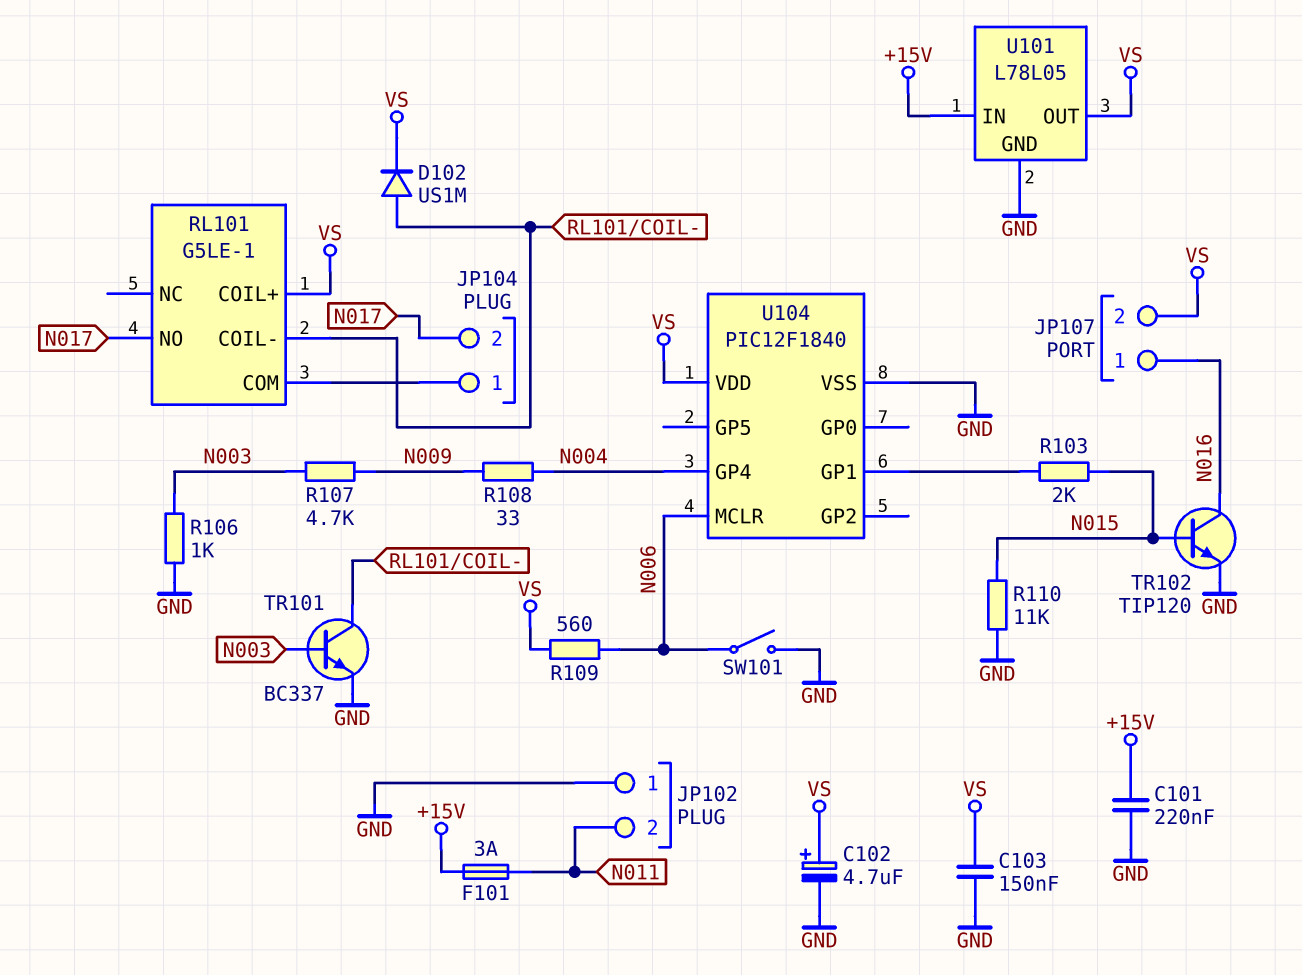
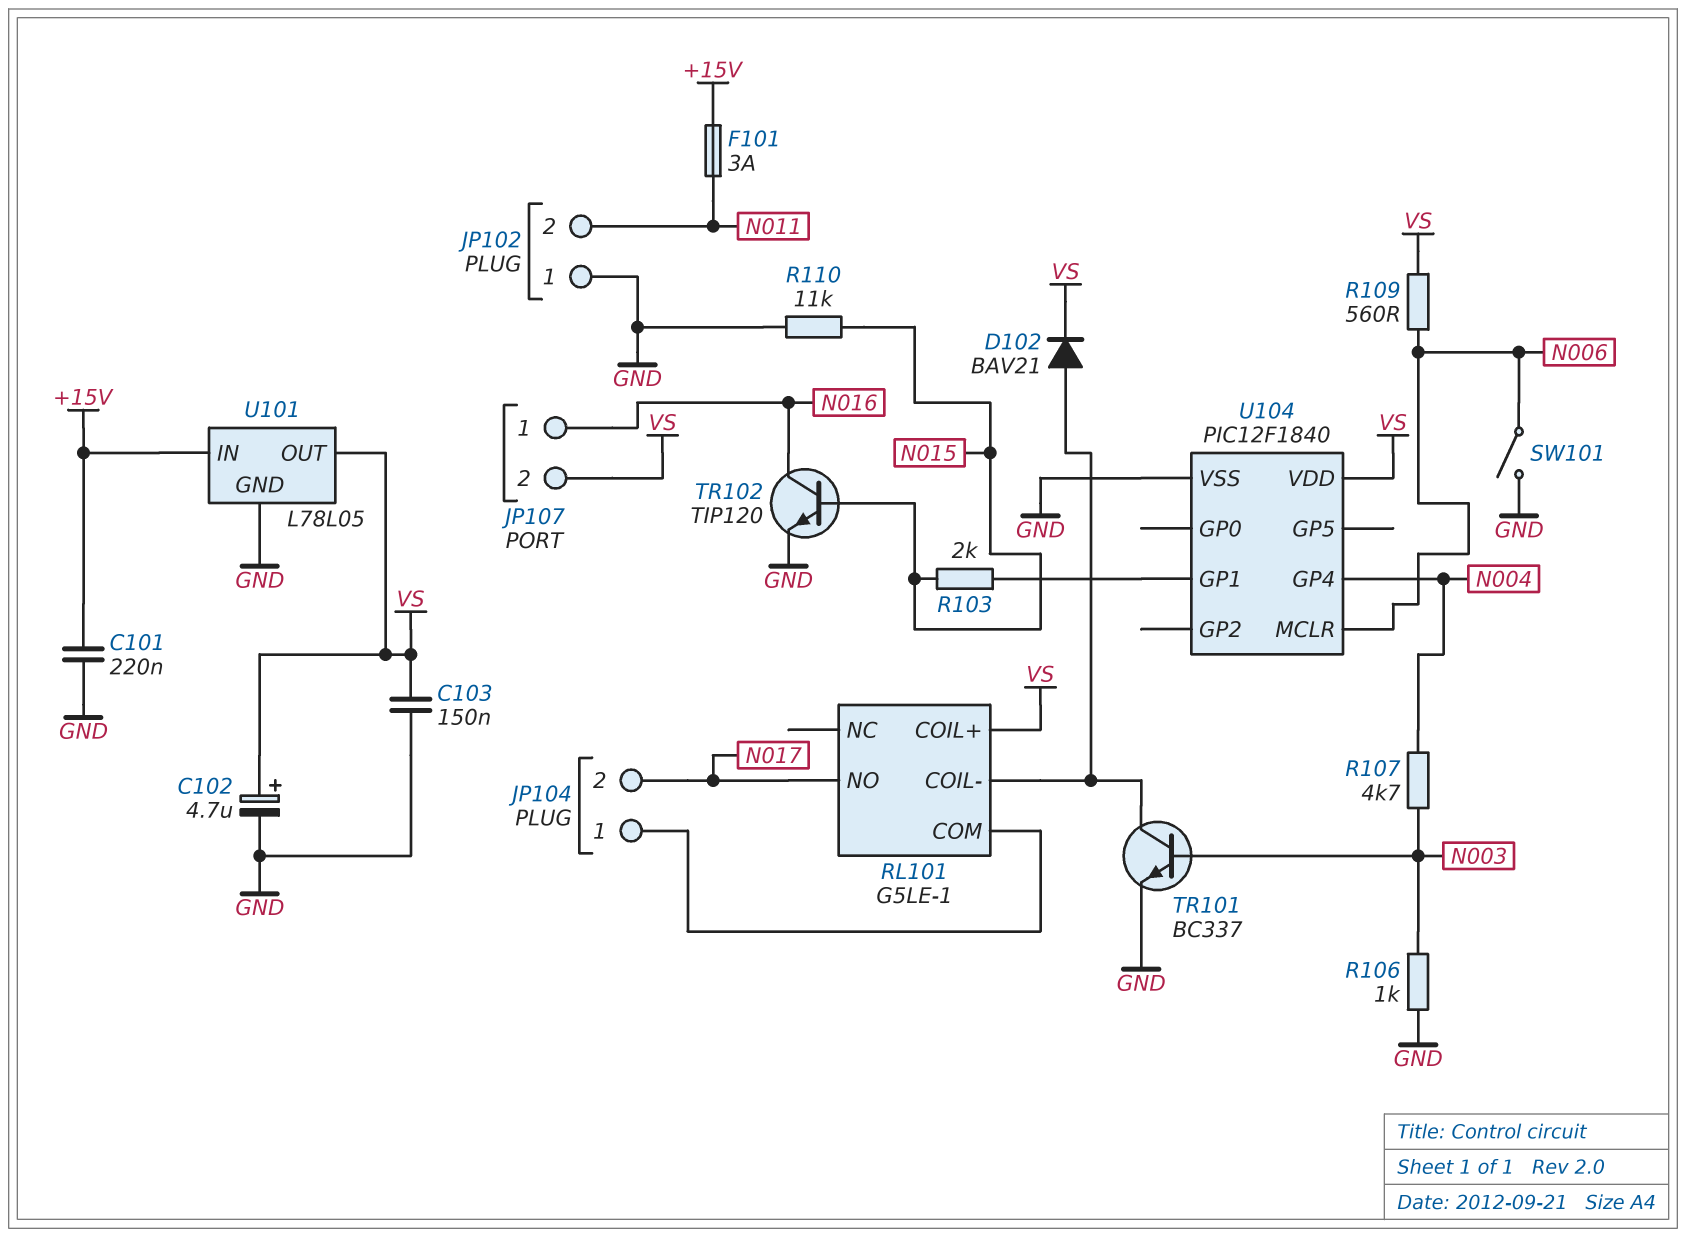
D102: diode US1M (A RL101/COIL-, K VS) -> diode BAV21 (A RL101/COIL-, K VS)
R107: 4.7k (N003, N009) -> 4.7k (N003, N004)
R108: 33 (N004, N009) -> none

